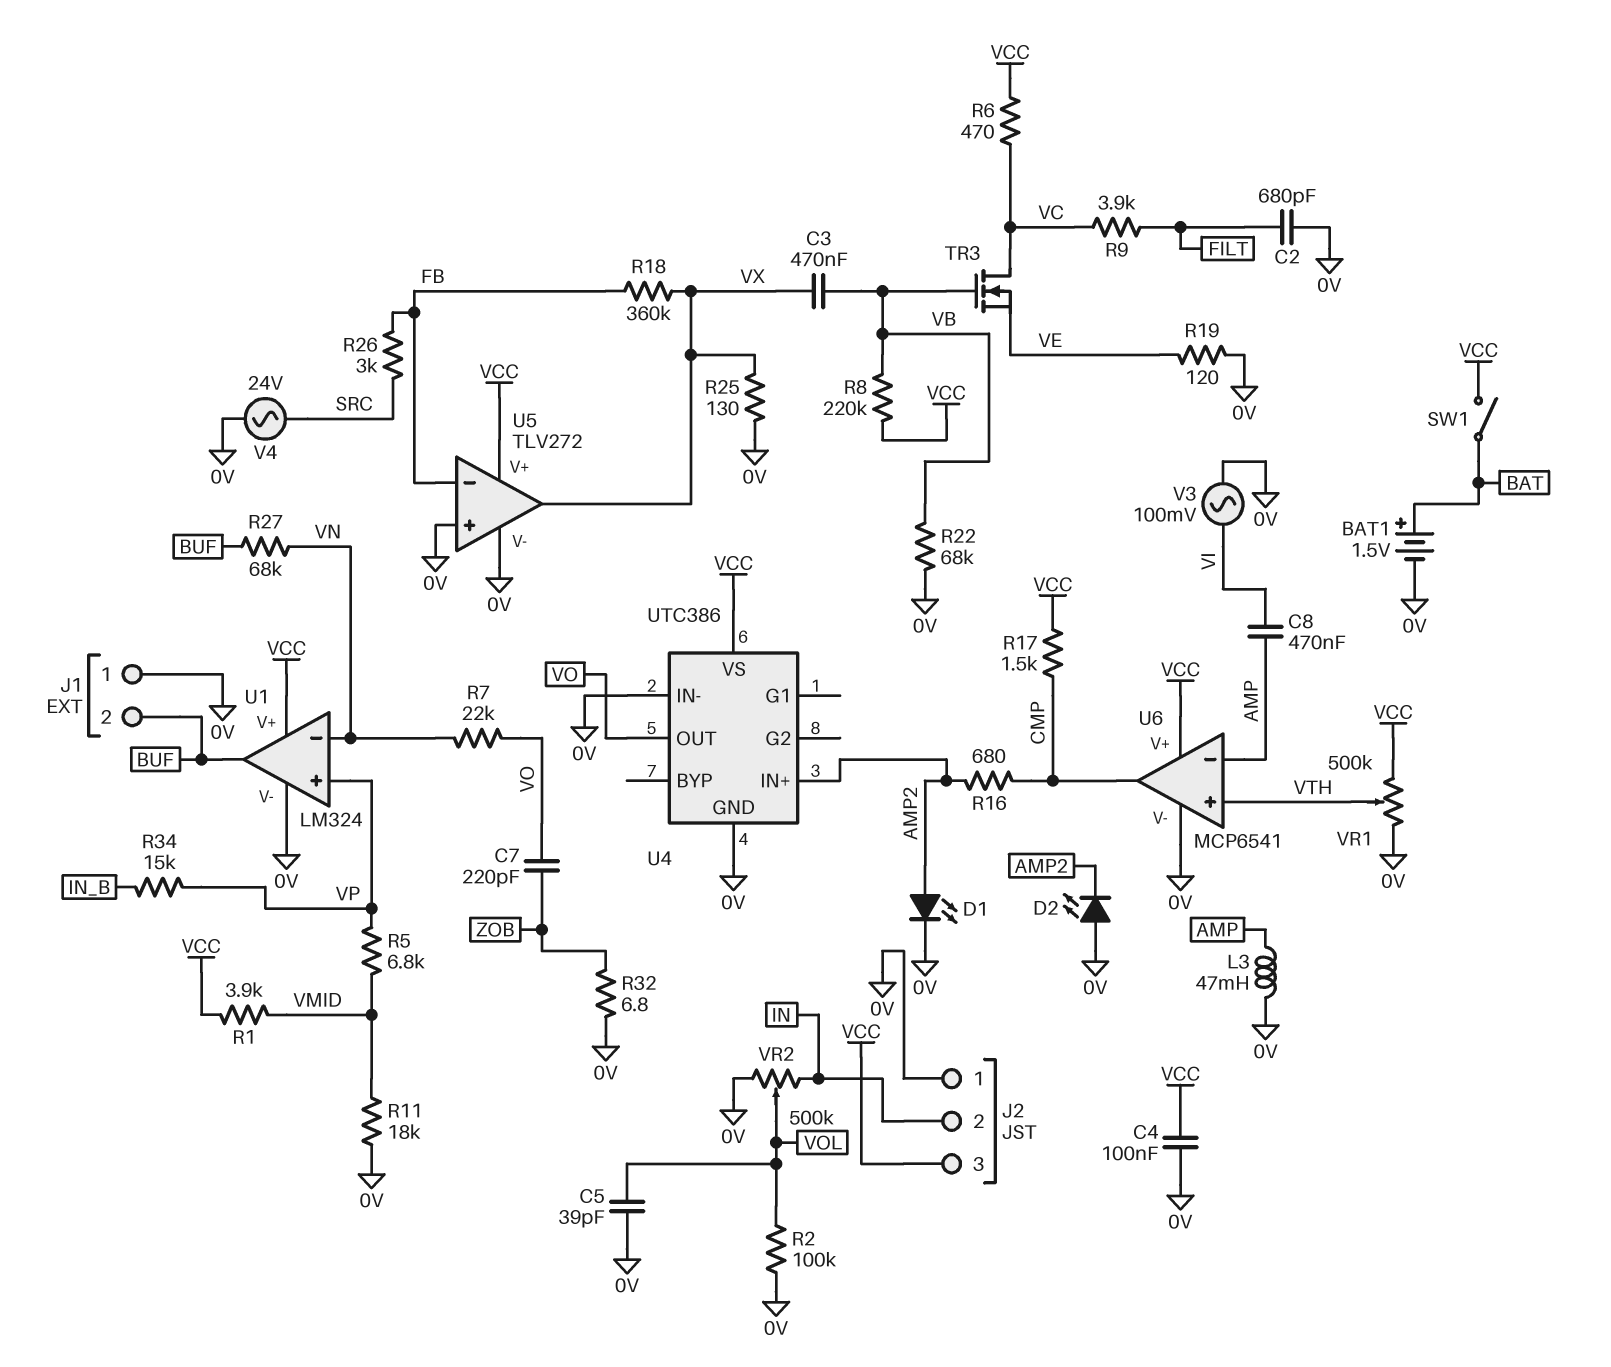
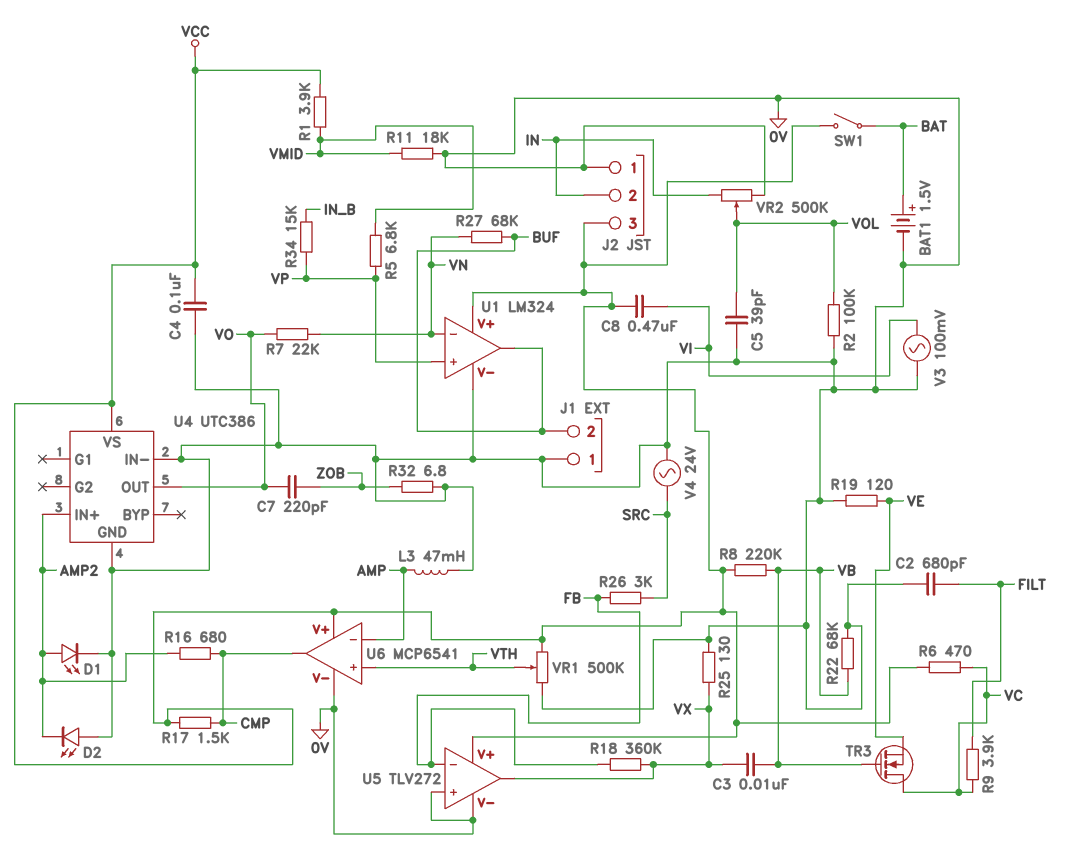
C3: 470nF (VB, VX) -> 10nF (VB, VX)
C8: 470nF (AMP, VI) -> 470nF (VCC, VI)

